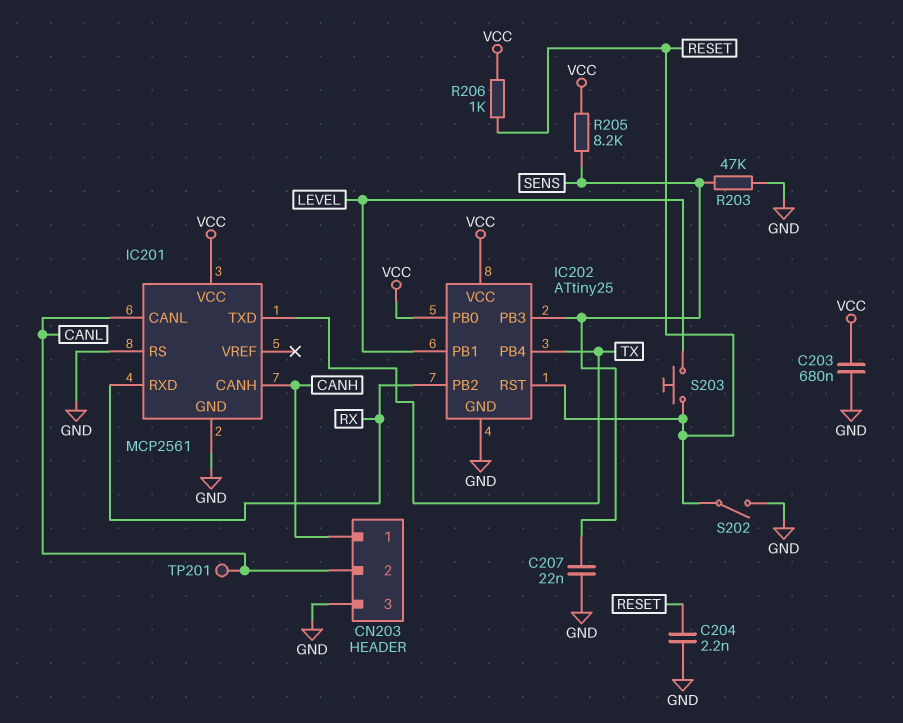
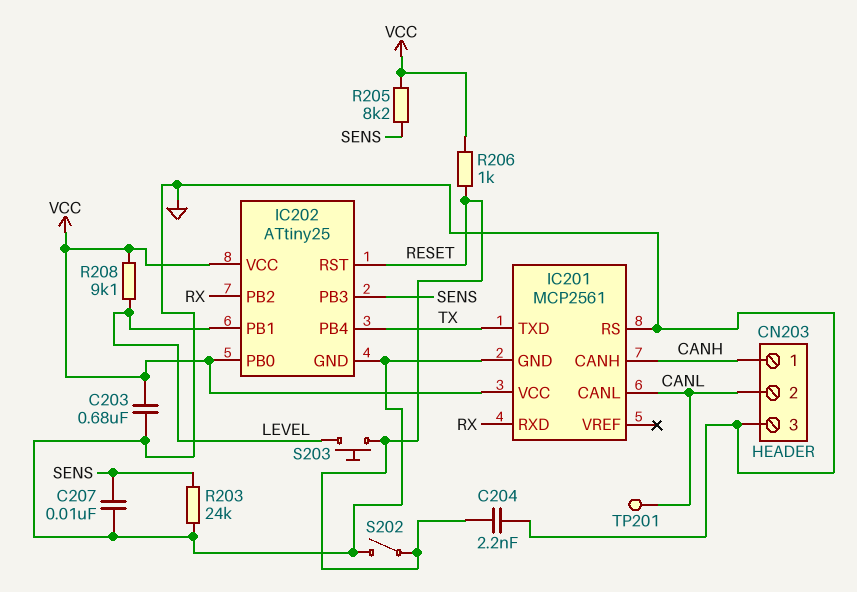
C207: 22nF (GND, SENS) -> 10nF (GND, SENS)
R203: 47k (GND, SENS) -> 24k (GND, SENS)
R208: none -> 9.1k (LEVEL, VCC)

